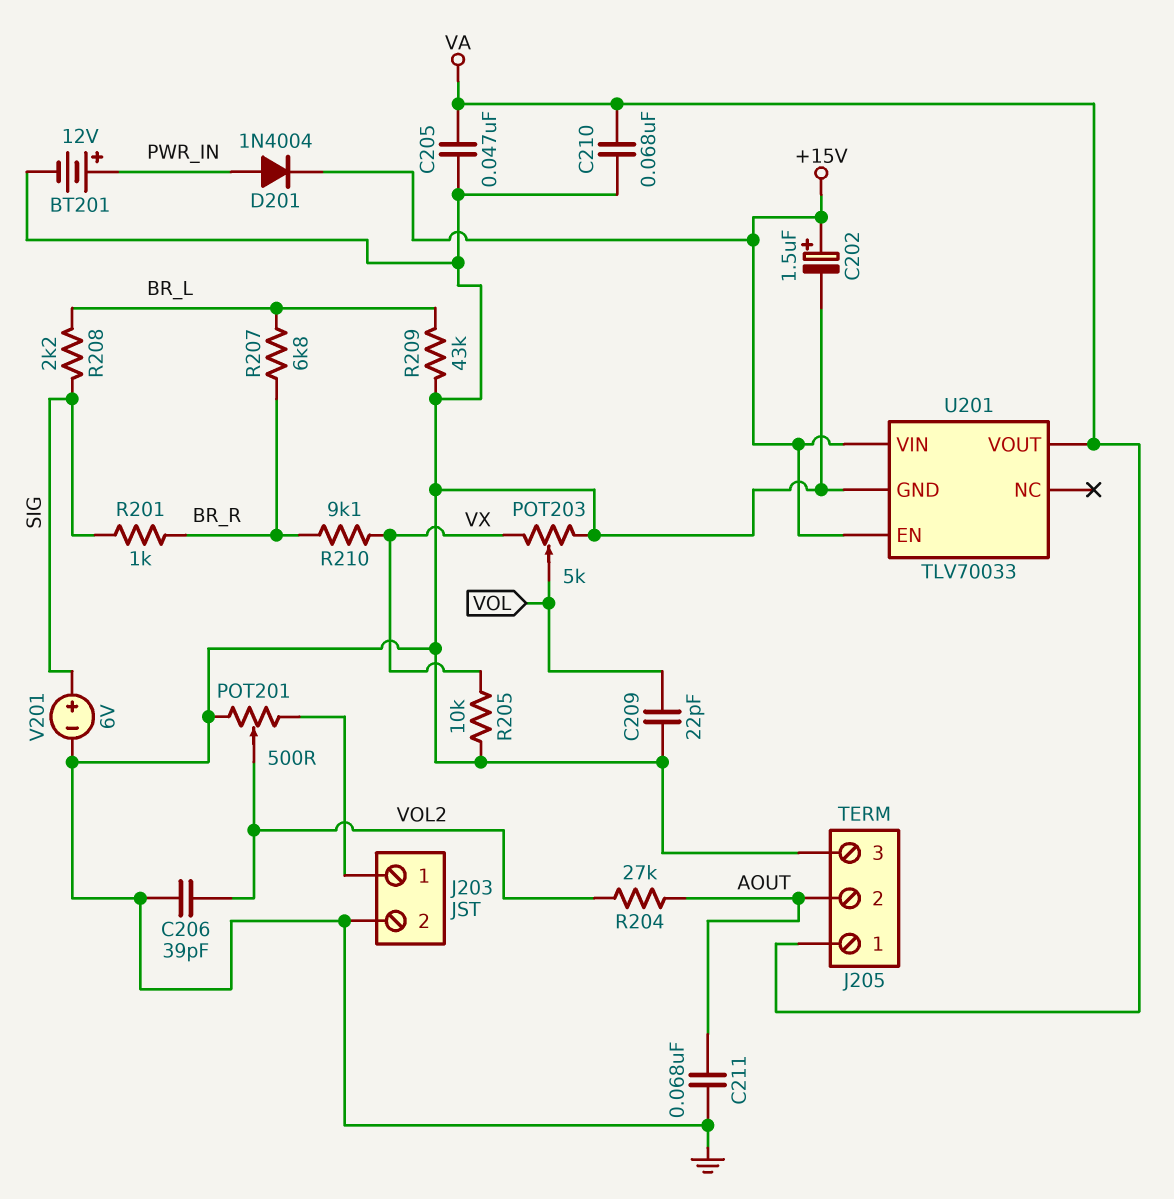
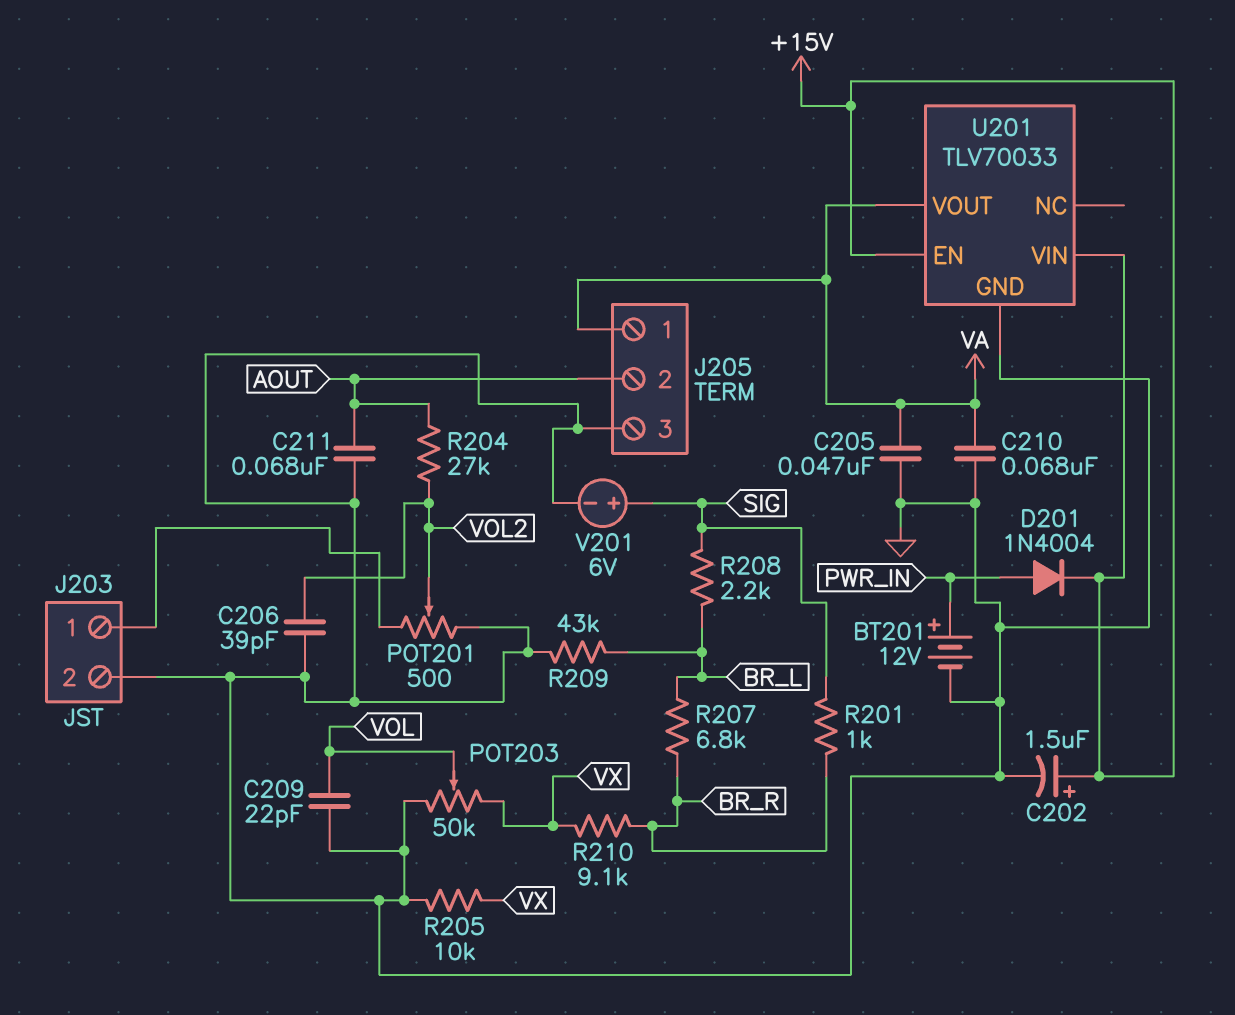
POT203: 5k (GND, VX, wiper VOL) -> 50k (GND, VX, wiper VOL)

